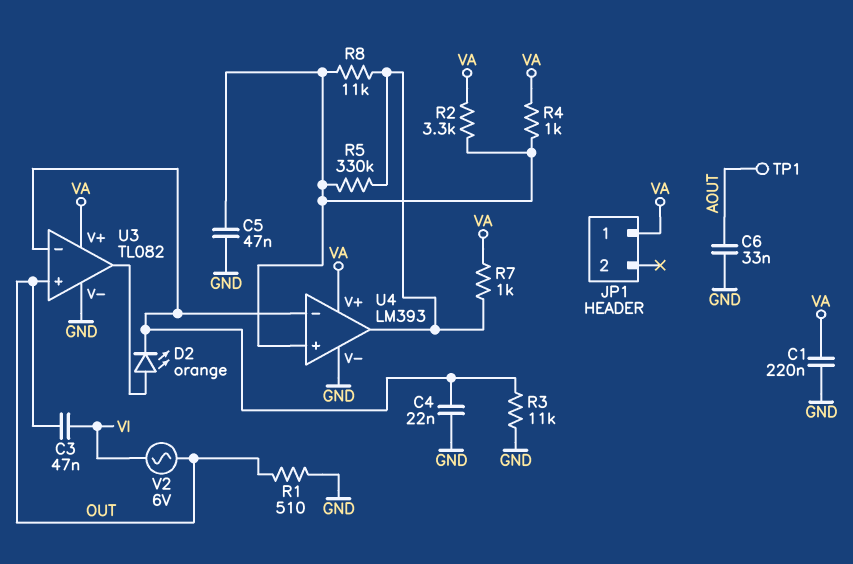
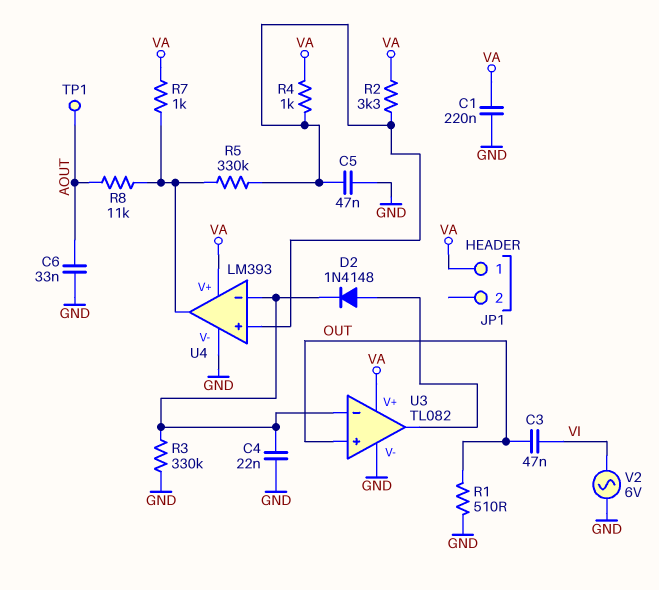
D2: LED orange (A U3/out, K U3/in-) -> diode 1N4148 (A U3/out, K U3/in-)
R3: 11k (GND, U3/in-) -> 330k (GND, U3/in-)
R8: 11k (U4/in+, U4/out) -> 11k (AOUT, U4/out)
V2: AC 6V (OUT, VI) -> AC 6V (GND, VI)

